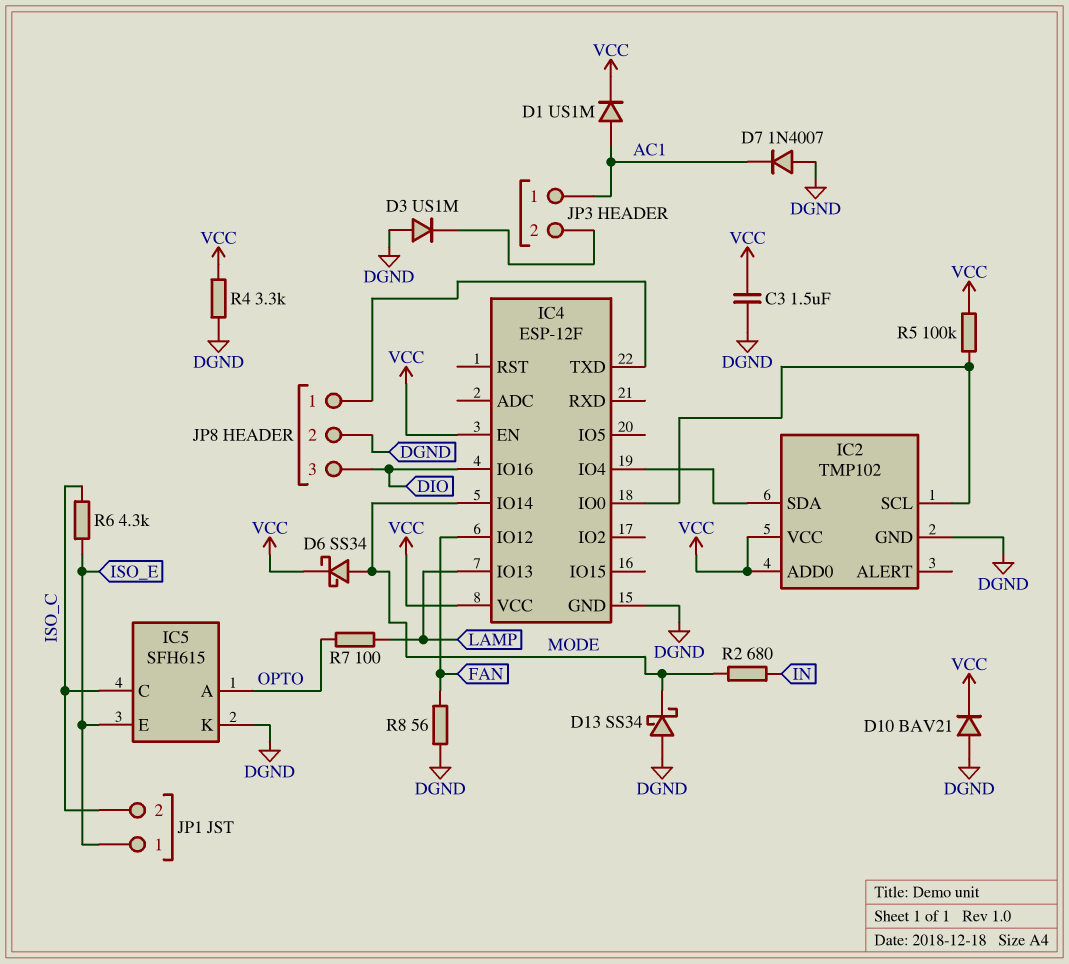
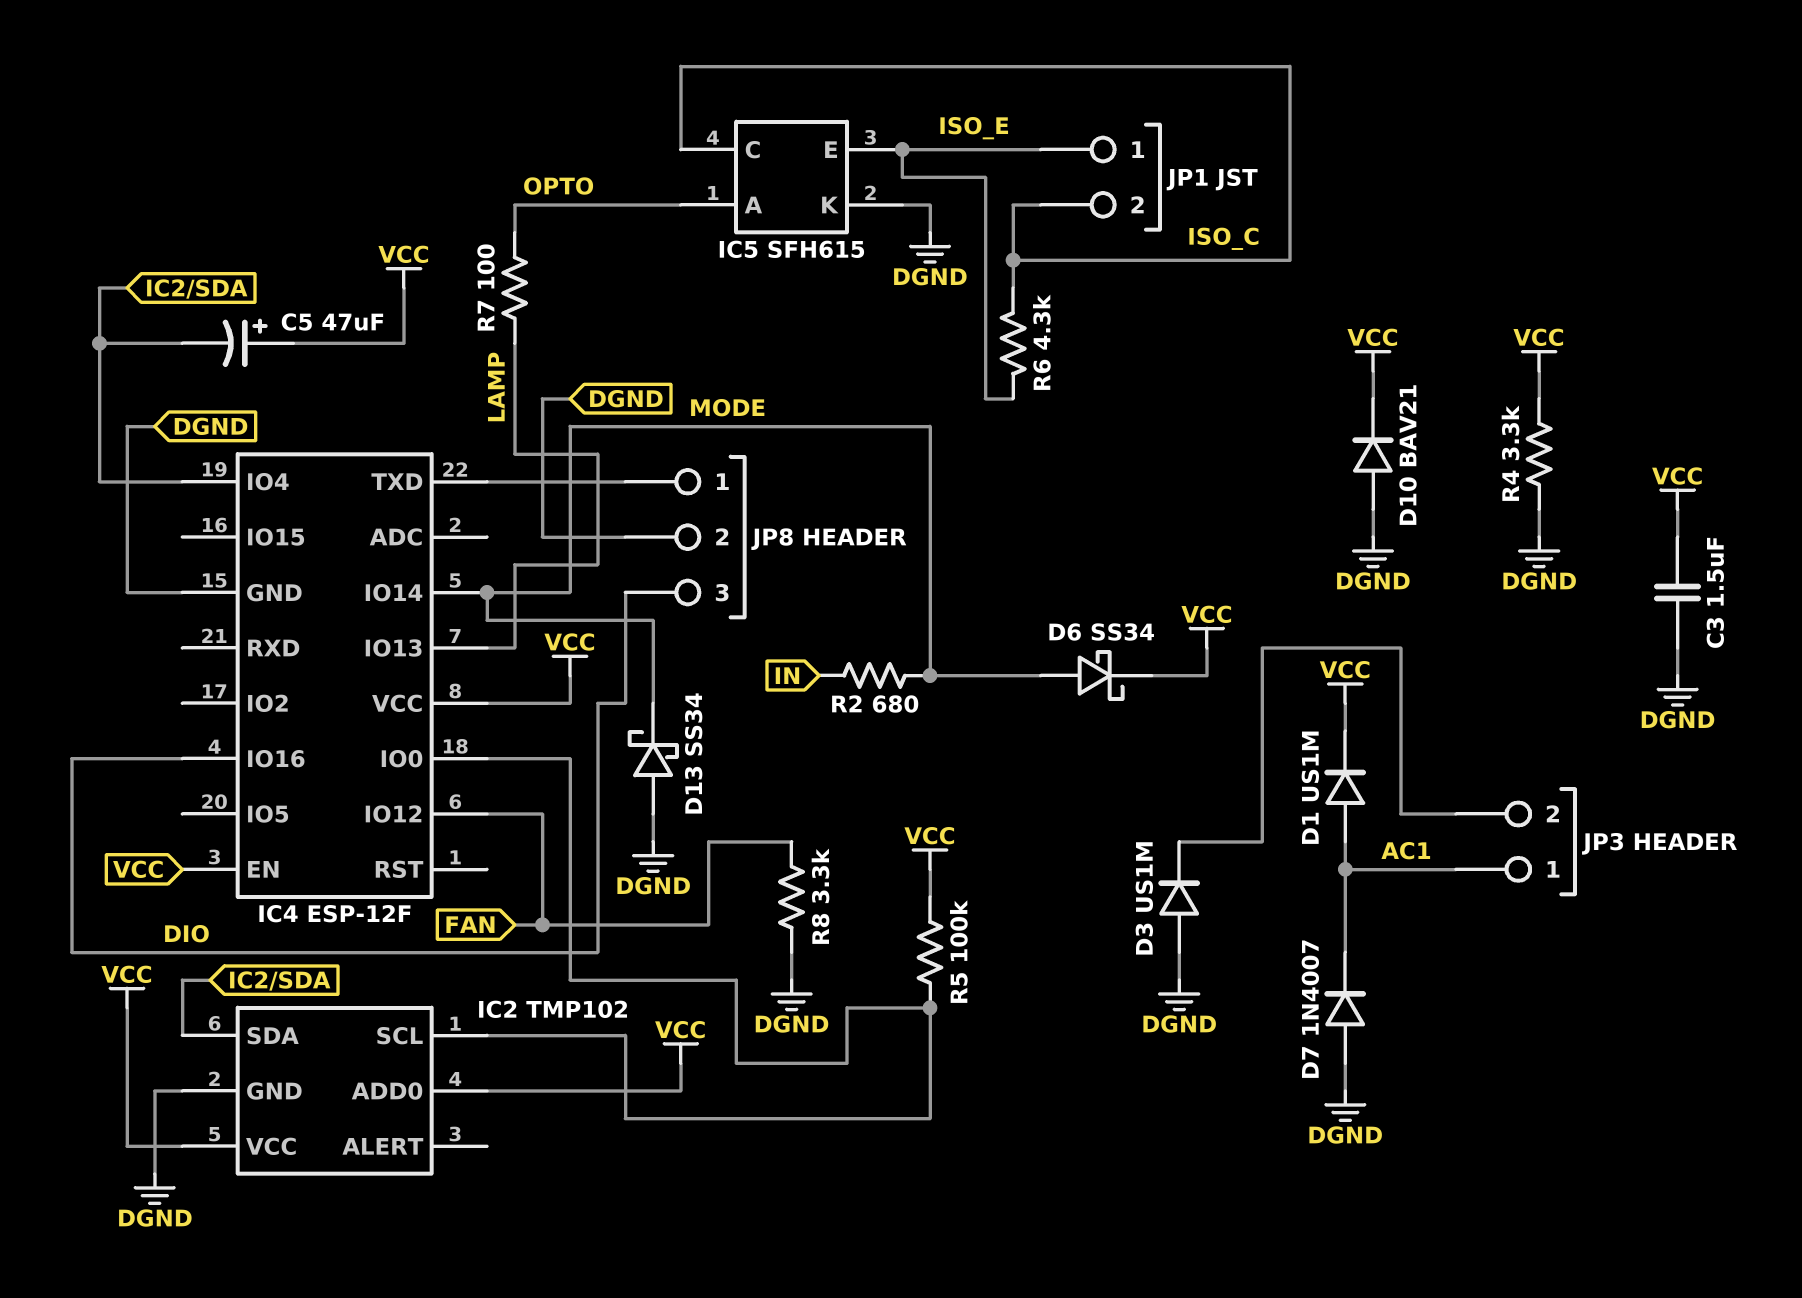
C5: none -> 47uF (plus VCC, minus IC2/SDA)
R8: 56 (DGND, FAN) -> 3.3k (DGND, FAN)

